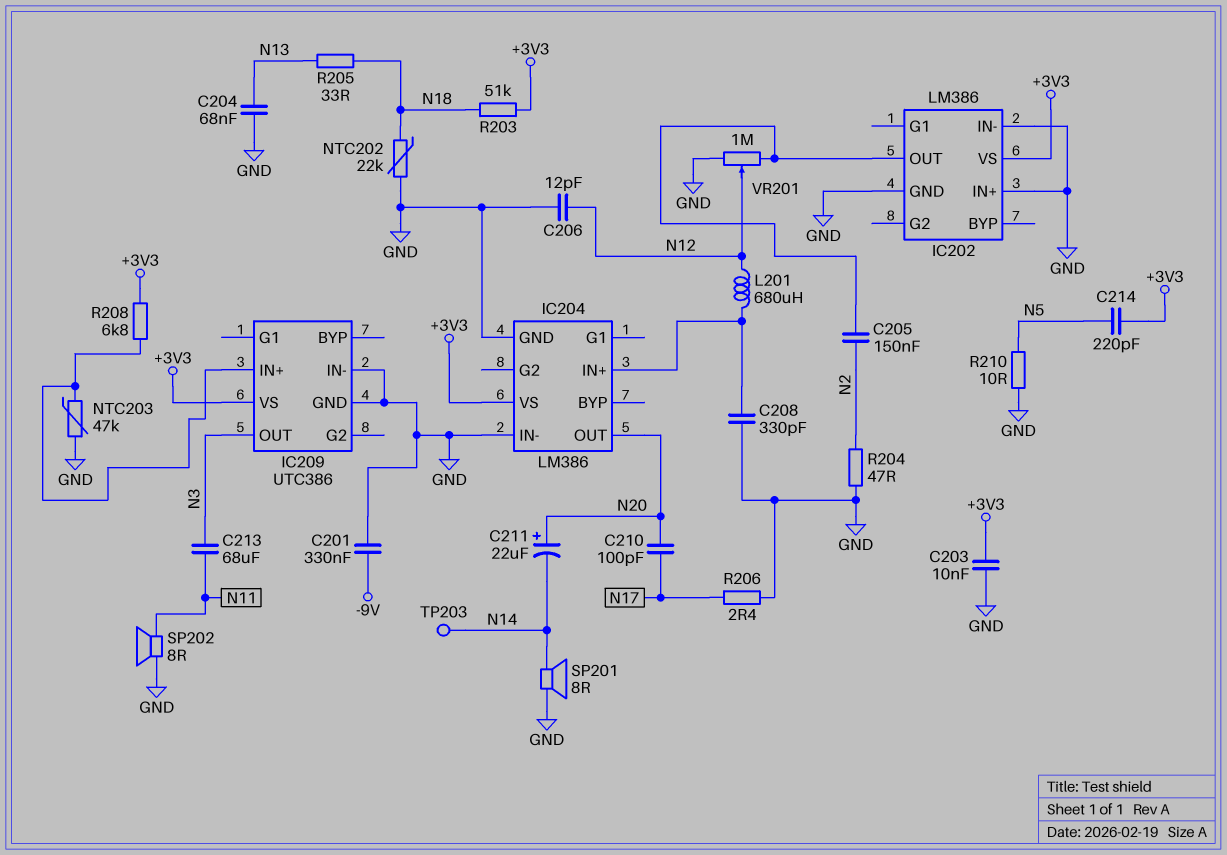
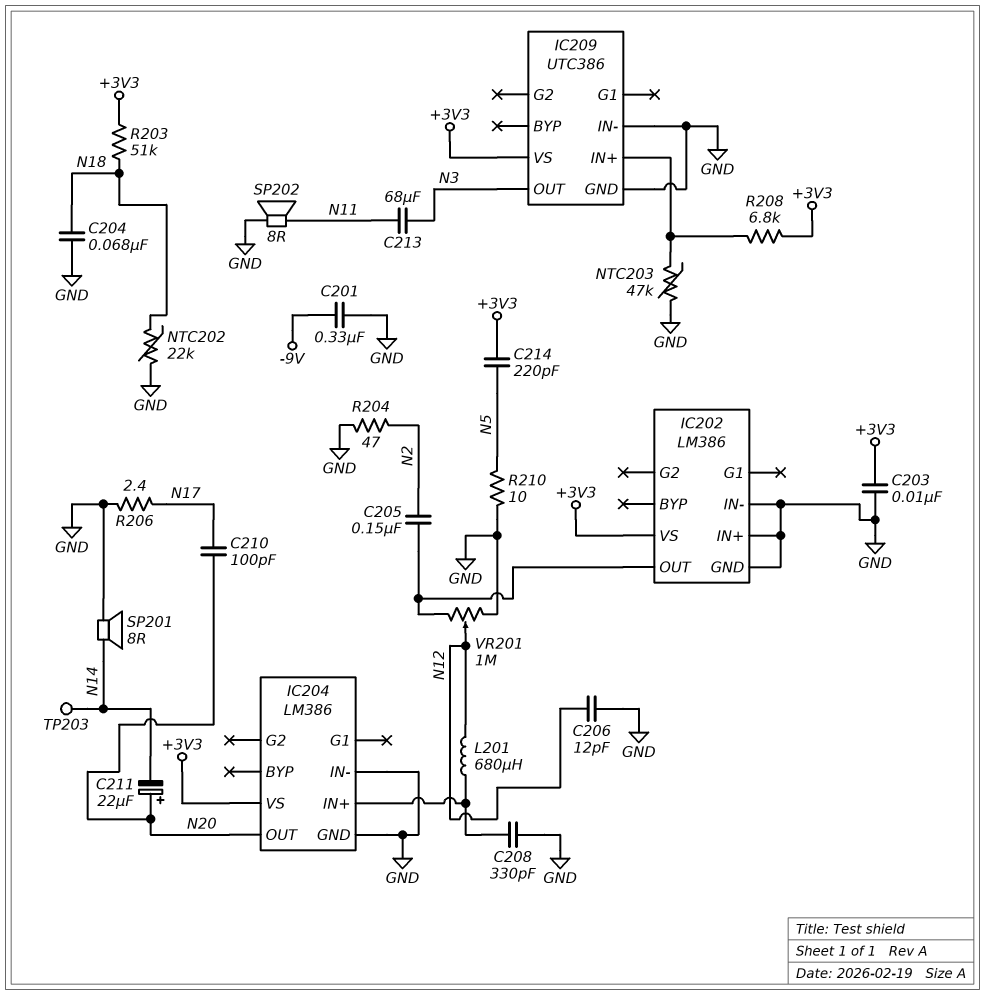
C204: 68nF (GND, N13) -> 68nF (GND, N18)
R205: 33 (N13, N18) -> none

